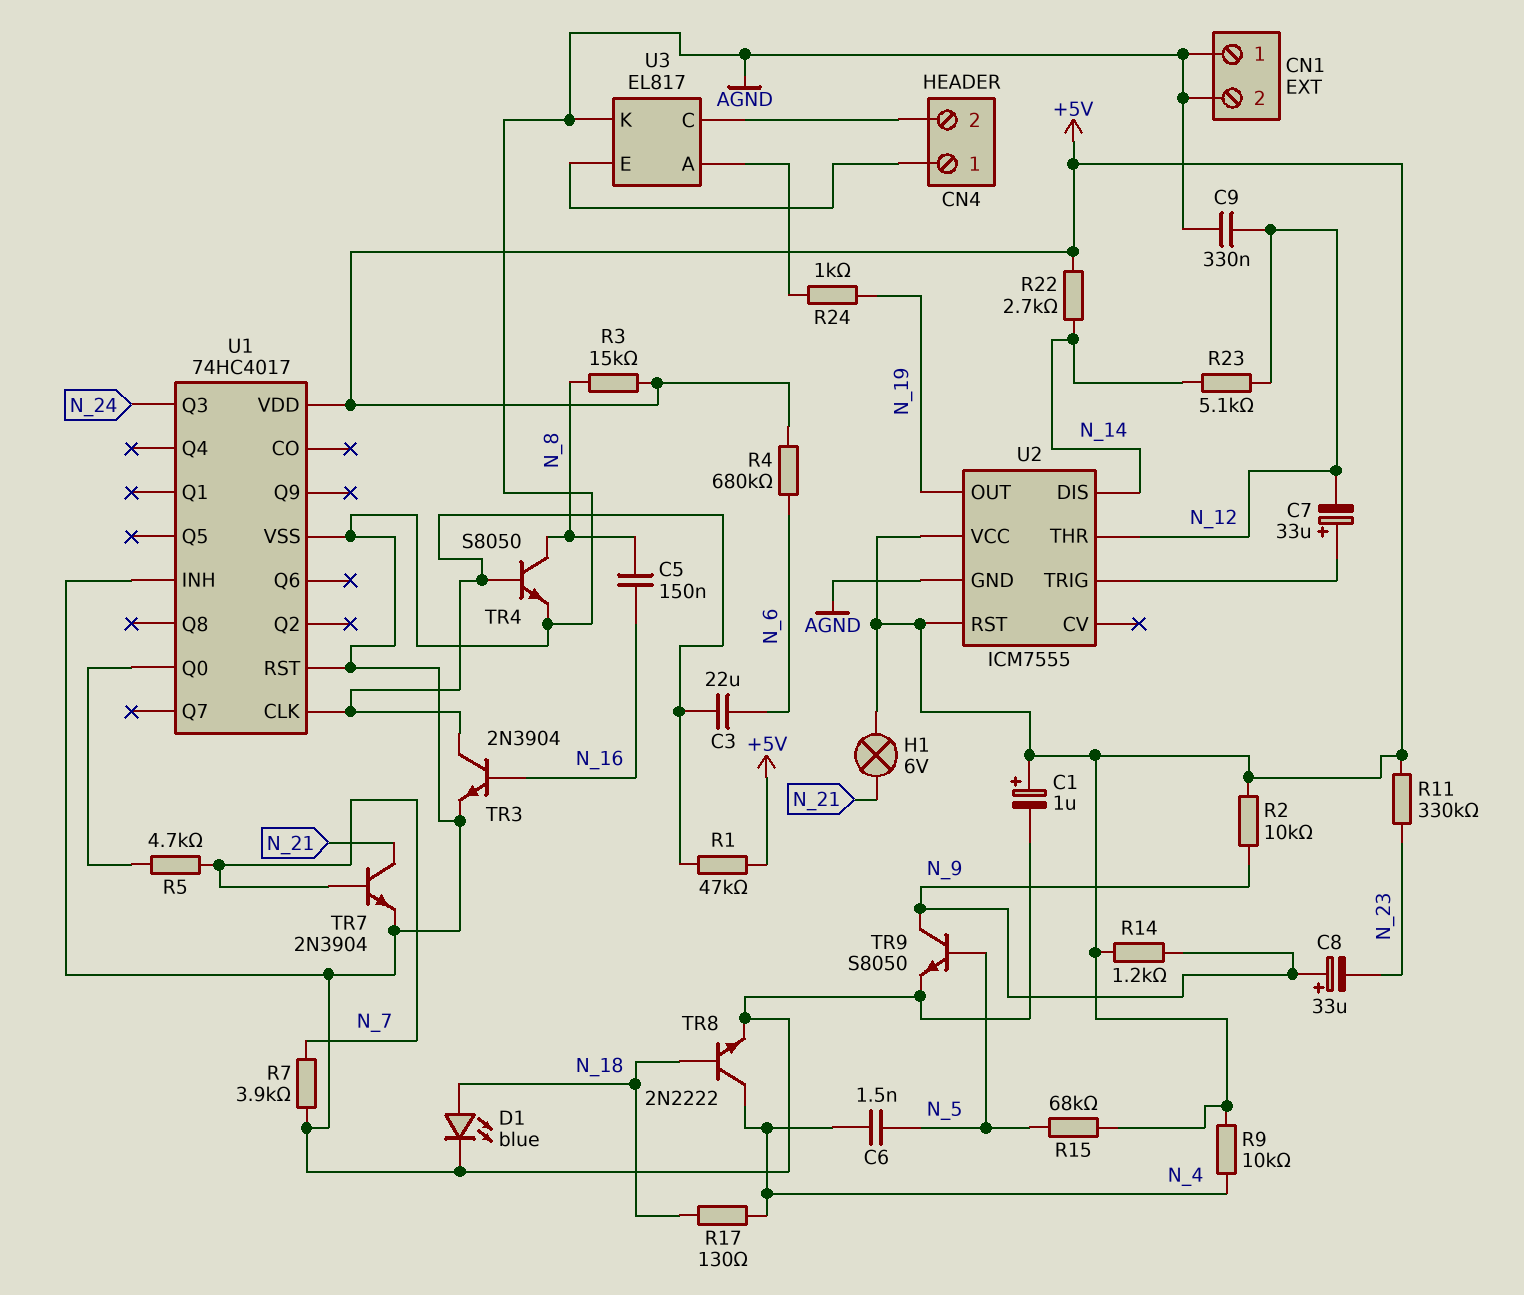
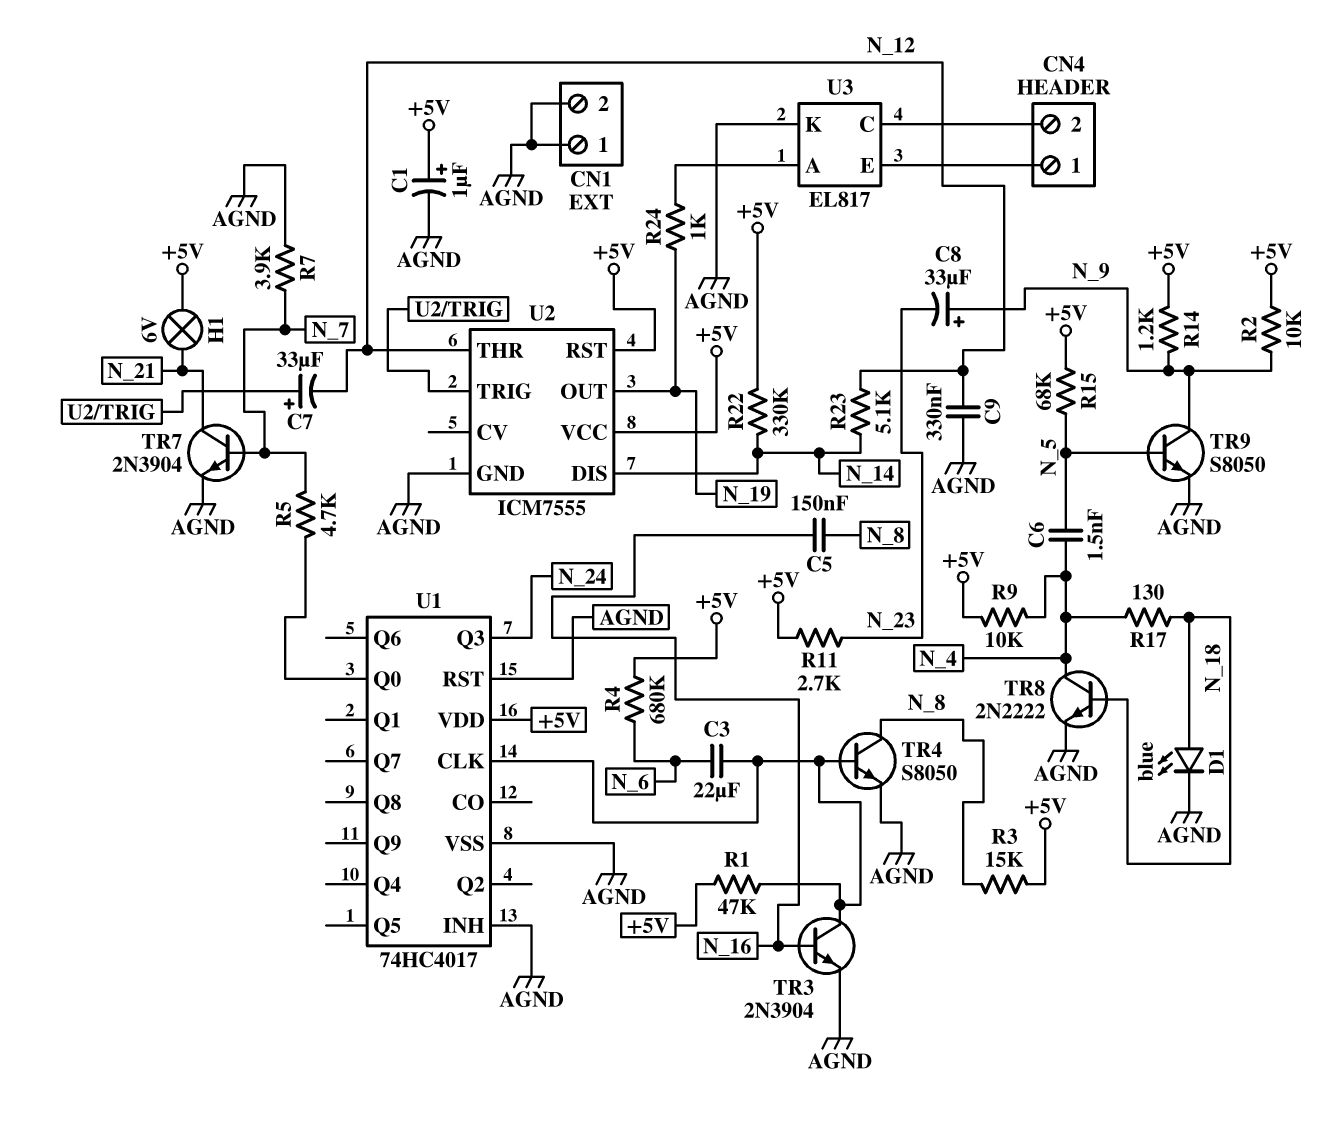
R11: 330k (+5V, N_23) -> 2.7k (+5V, N_23)
R22: 2.7k (+5V, N_14) -> 330k (+5V, N_14)

